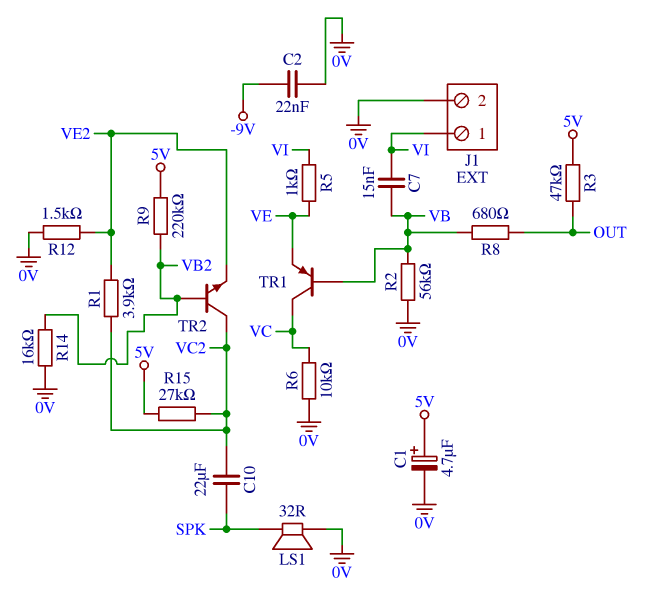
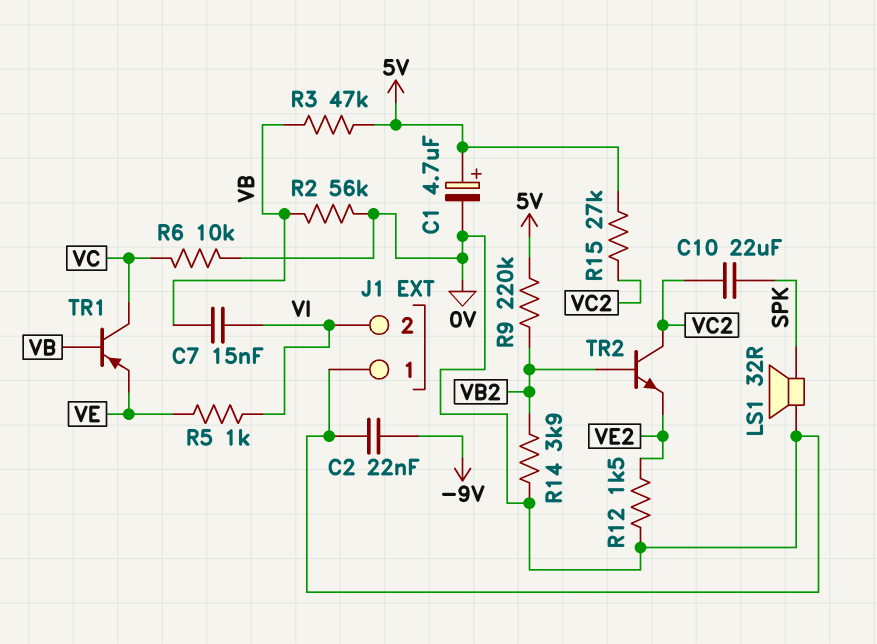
J1 pin 1: VI -> 0V
J1 pin 2: 0V -> VI
R1: 3.9k (VC2, VE2) -> none
R3: 47k (5V, OUT) -> 47k (5V, VB)
R8: 680 (OUT, VB) -> none
R14: 16k (0V, VB2) -> 3.9k (0V, VB2)

